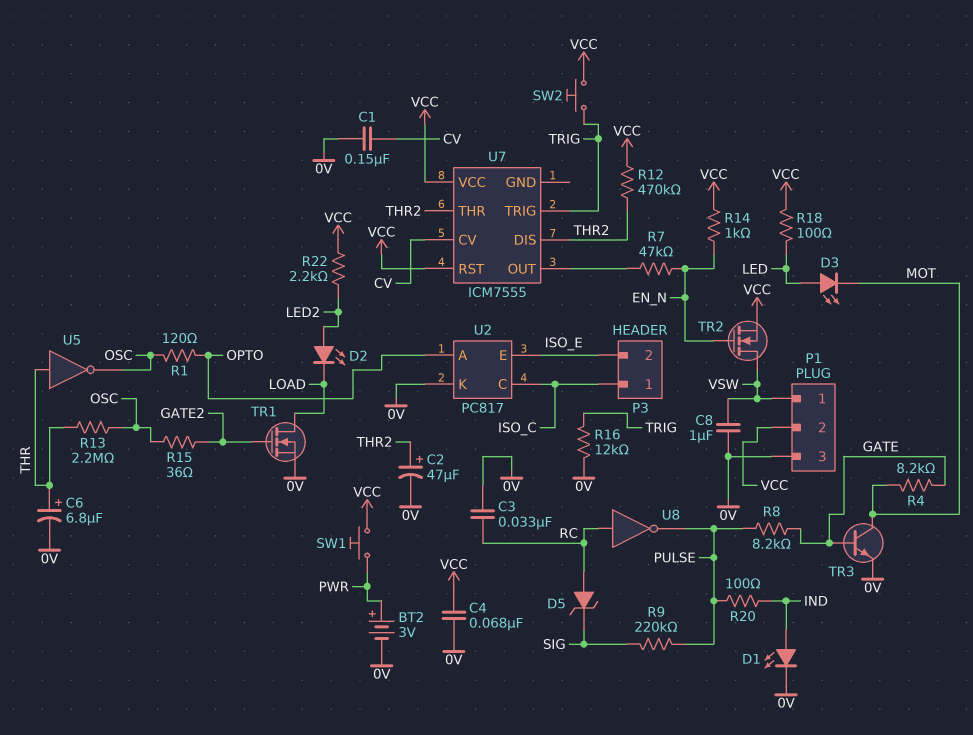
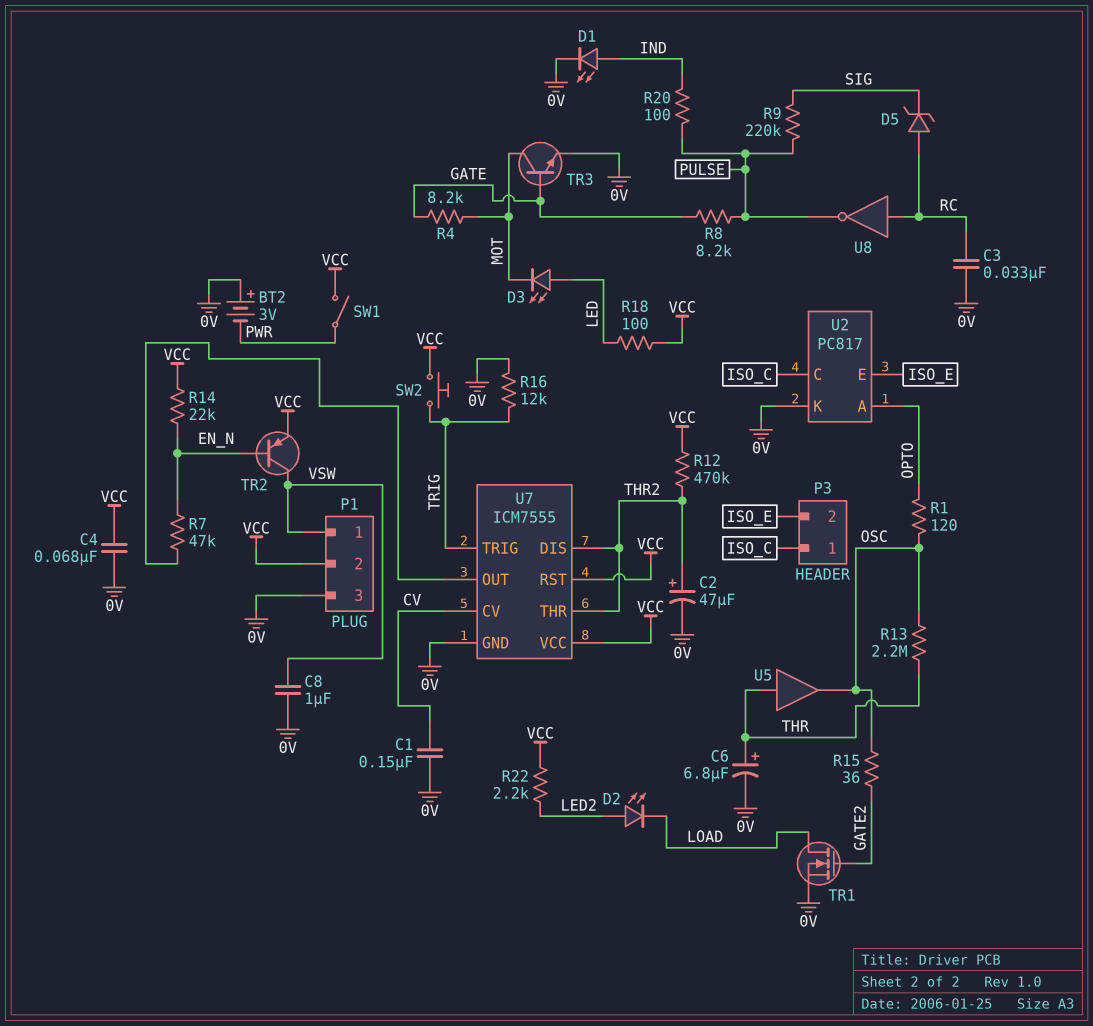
BT2: 3V (plus PWR, minus 0V) -> 3V (plus 0V, minus PWR)
R14: 1k (EN_N, VCC) -> 22k (EN_N, VCC)
SW1: button (PWR, VCC) -> switch (PWR, VCC)
TR2: NMOS (G EN_N, D VSW, S VCC) -> PNP (B EN_N, C VSW, E VCC)
U5: NOT (in THR, out OSC) -> buffer (in THR, out OSC)
U7 pin GND: none -> 0V

